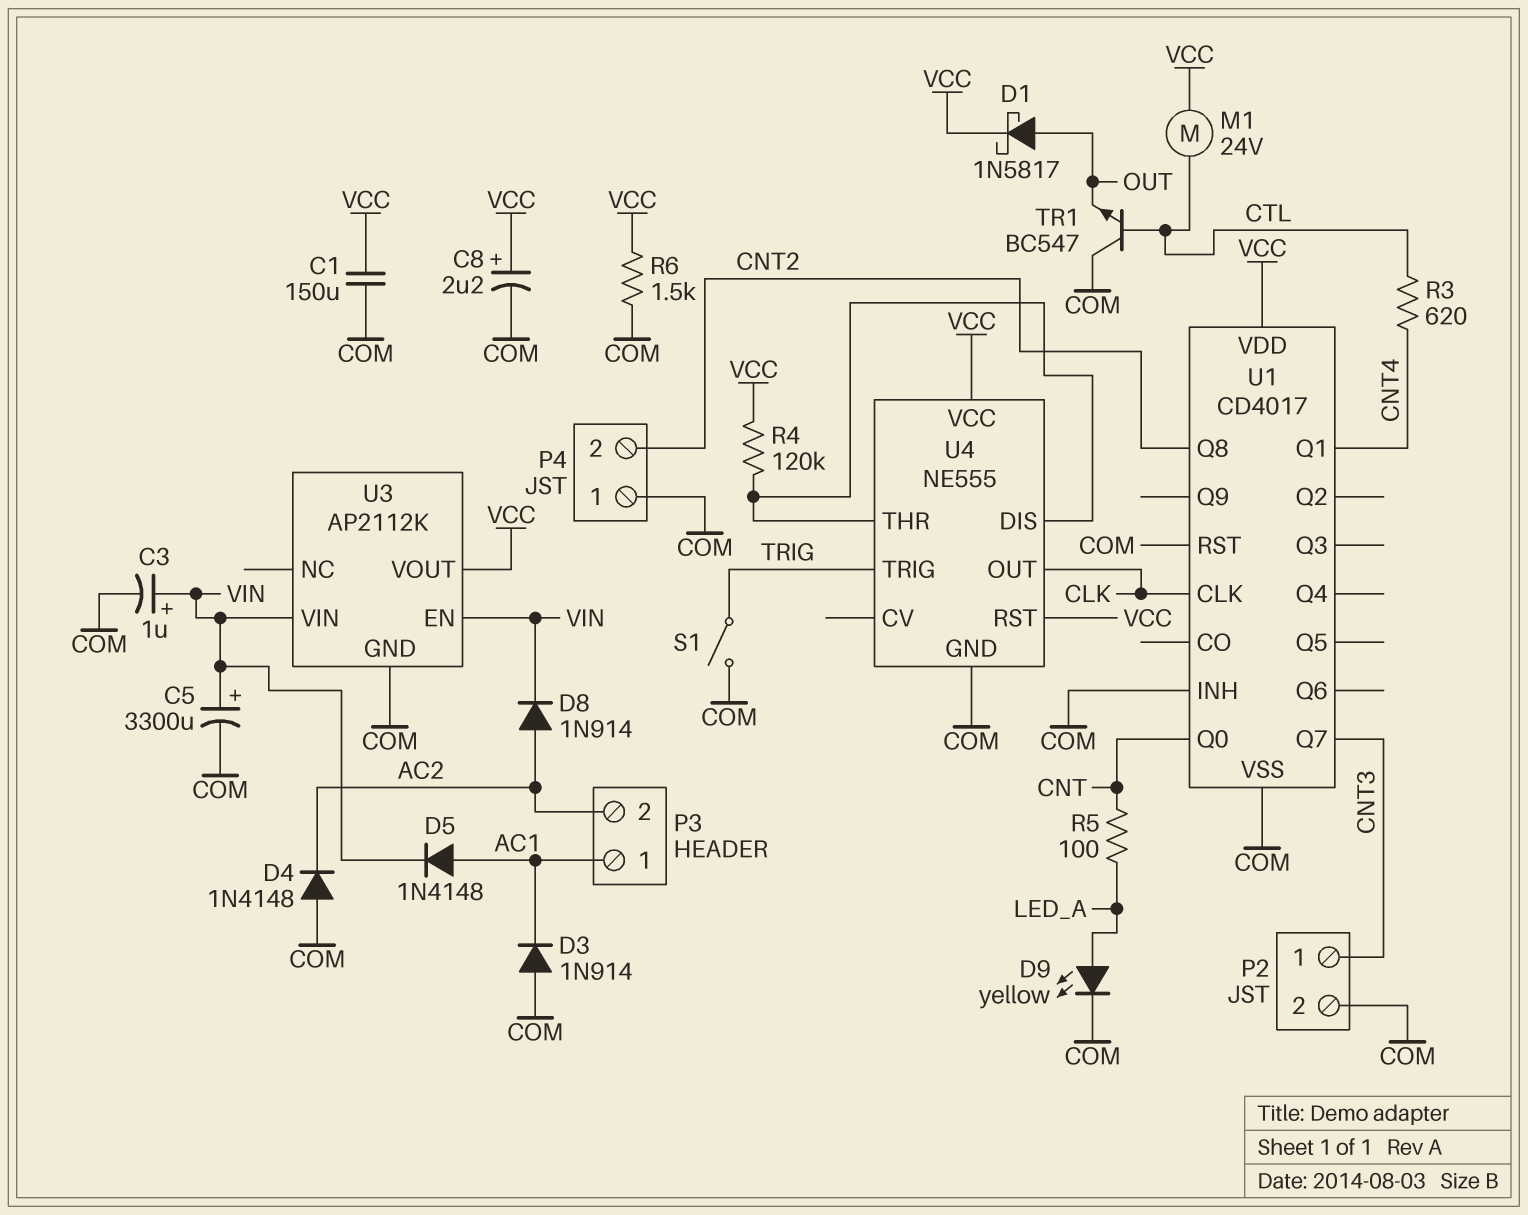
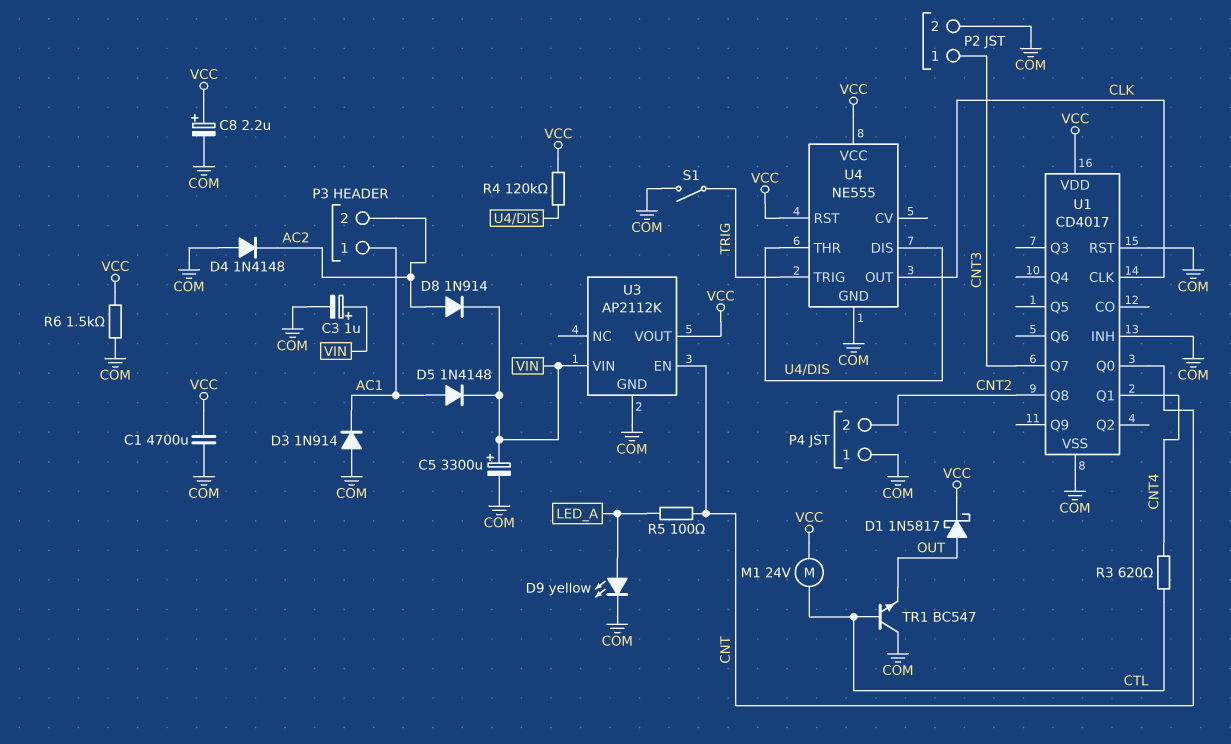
C1: 150uF (COM, VCC) -> 4700uF (COM, VCC)
U3 pin EN: VIN -> CNT

